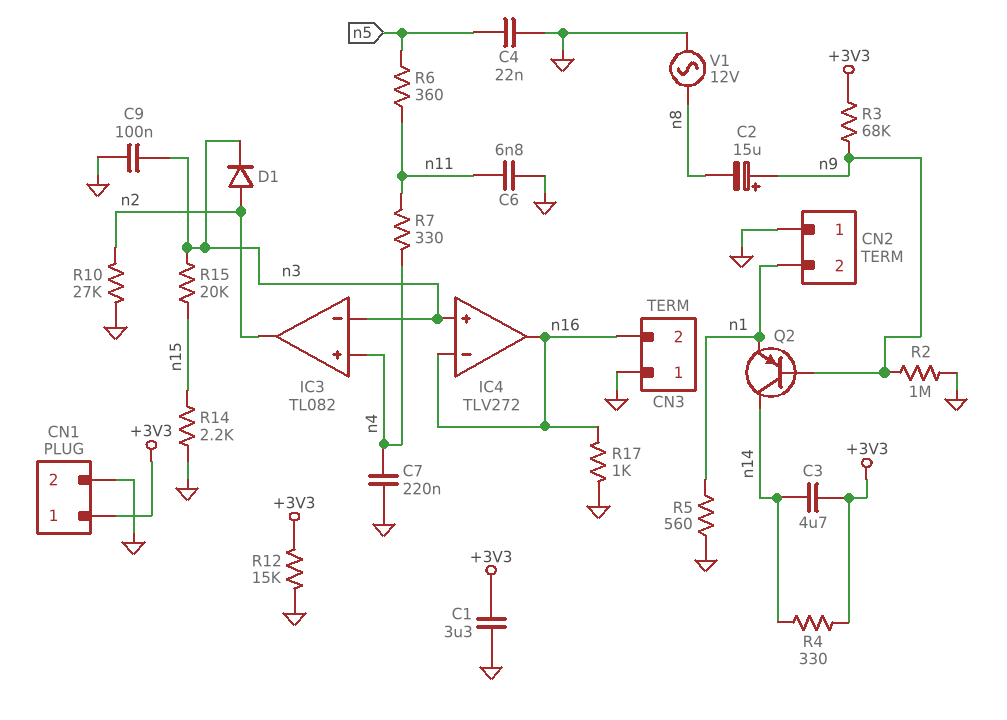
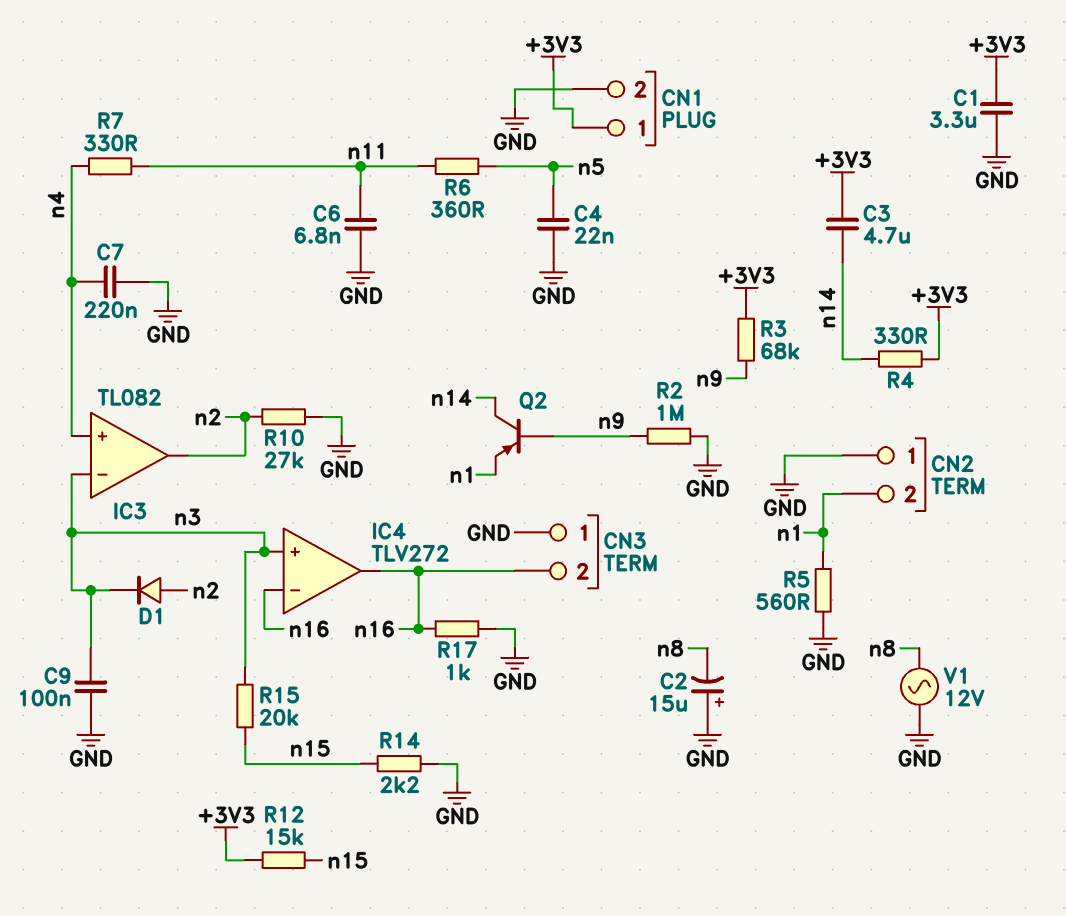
C2: 15uF (plus n9, minus n8) -> 15uF (plus GND, minus n8)
R12: 15k (+3V3, GND) -> 15k (+3V3, n15)

